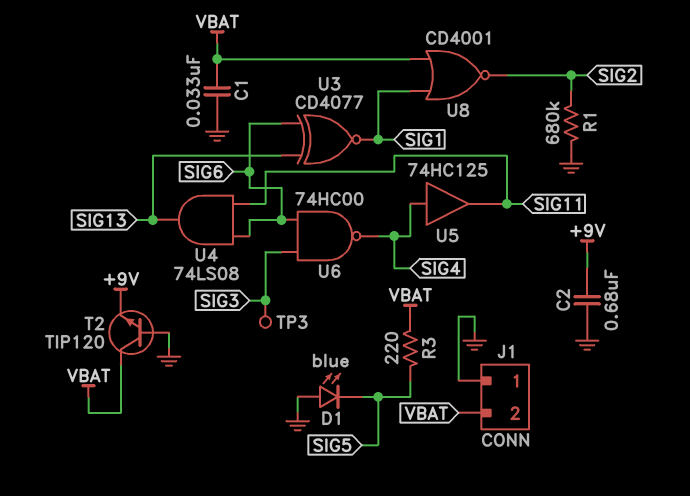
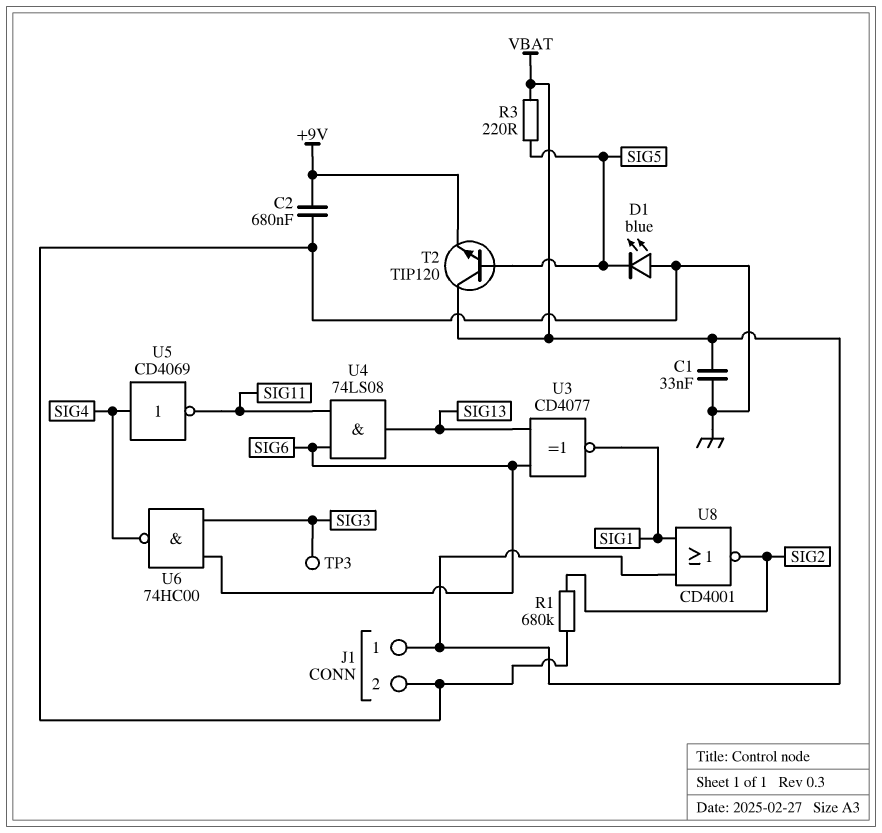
J1 pin 1: GND -> VBAT
J1 pin 2: VBAT -> GND
T2: NPN TIP120 (B GND, C VBAT, E +9V) -> NPN TIP120 (B SIG5, C VBAT, E +9V)
U5: buffer 74HC125 (in SIG4, out SIG11) -> NOT CD4069 (in SIG4, out SIG11)

